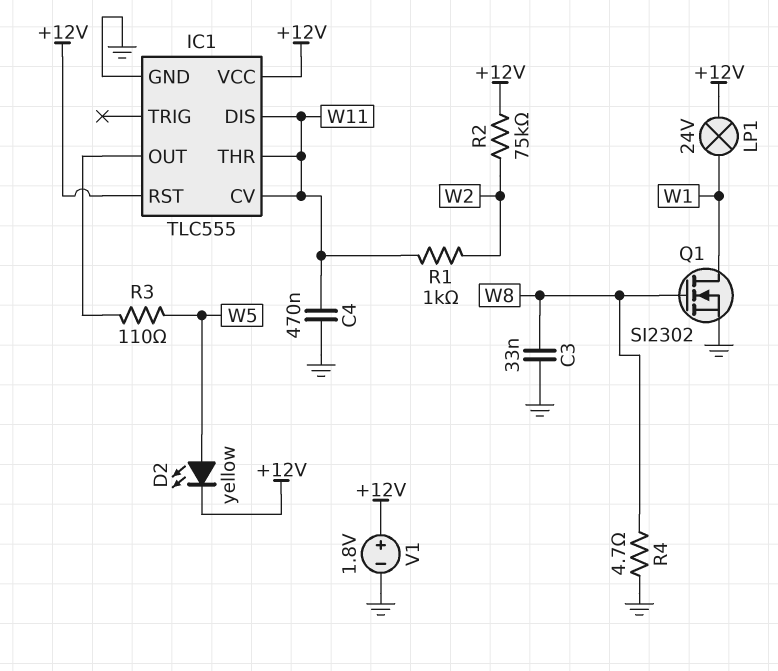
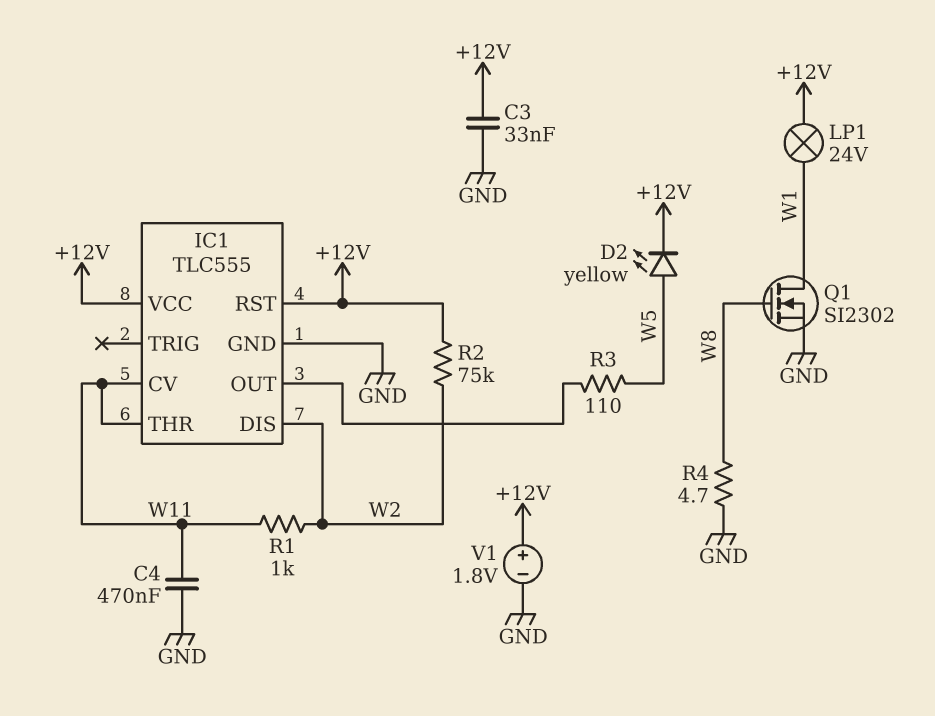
C3: 33nF (GND, W8) -> 33nF (+12V, GND)
IC1 pin DIS: W11 -> W2

